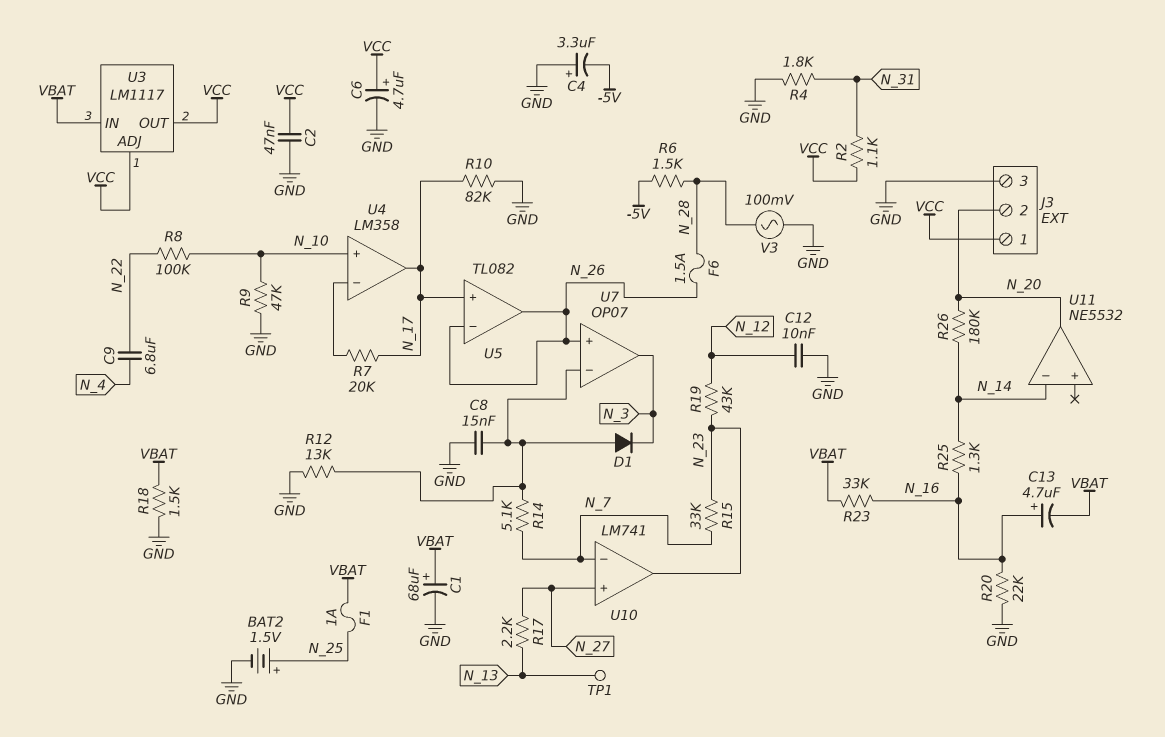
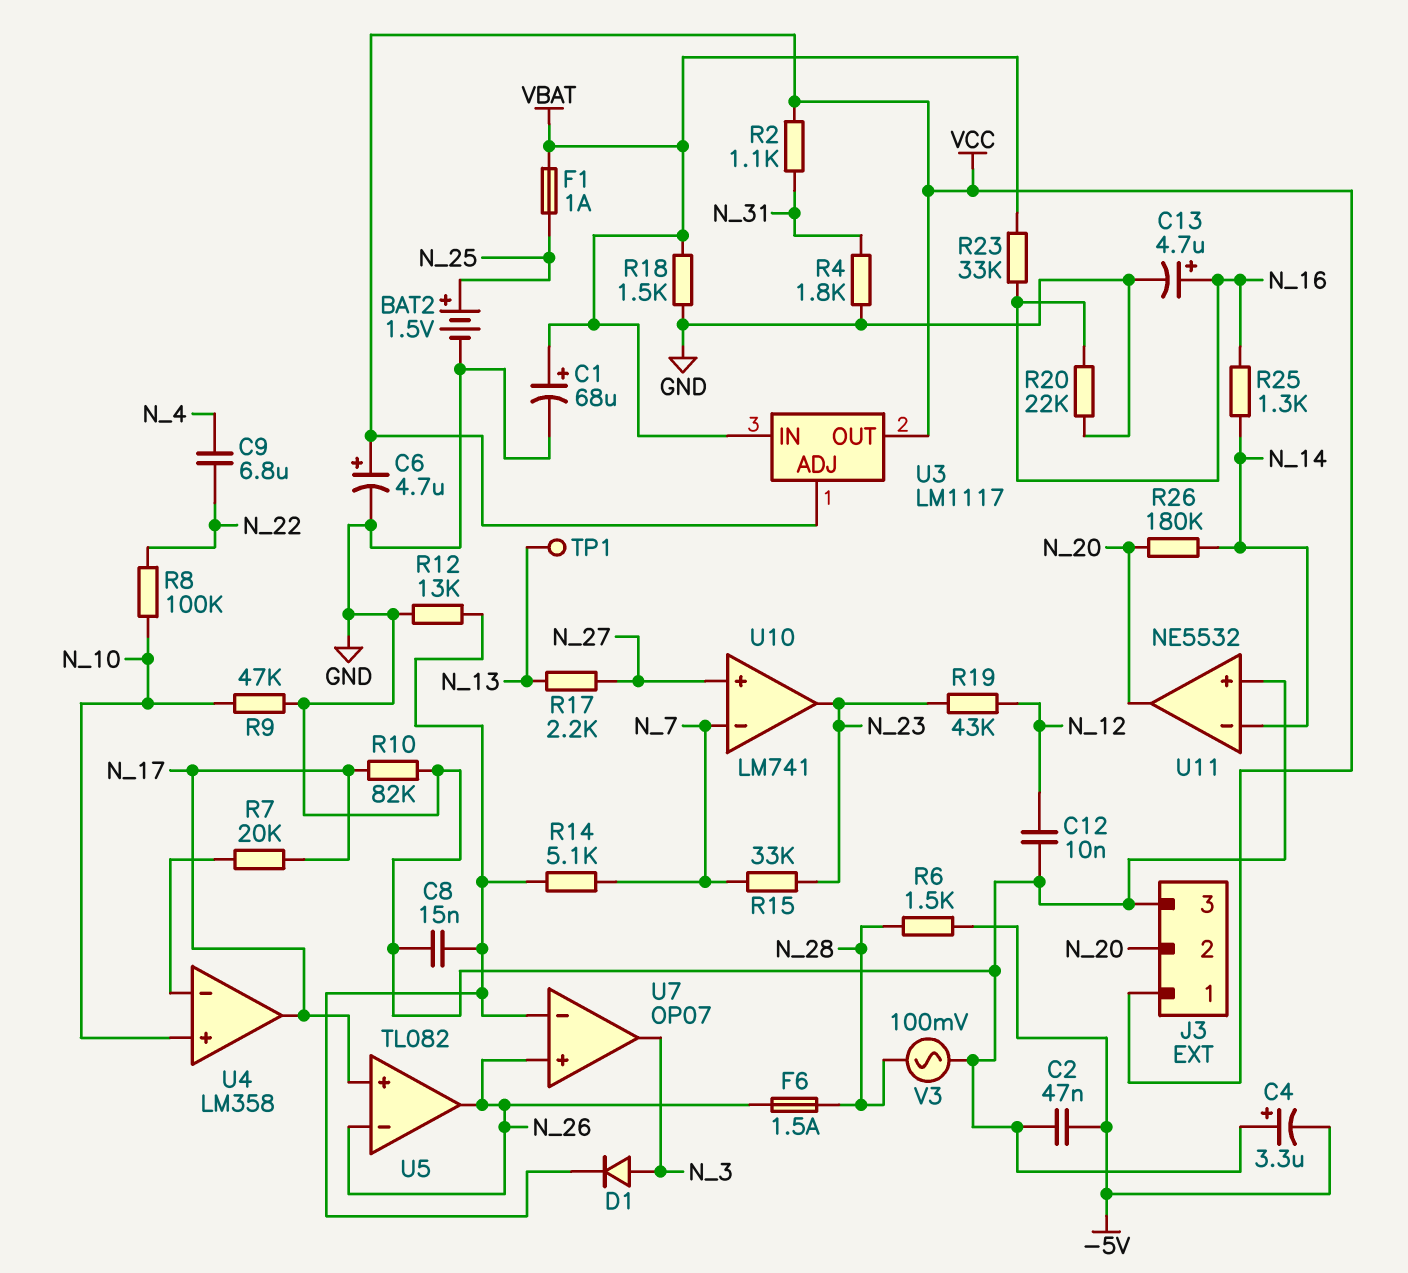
C2: 47nF (GND, VCC) -> 47nF (-5V, GND)
C13: 4.7uF (plus N_16, minus VBAT) -> 4.7uF (plus N_16, minus GND)
D1: diode (A U7/in-, K N_3) -> diode (A N_3, K U7/in-)
U11 pin in+: none -> GND

